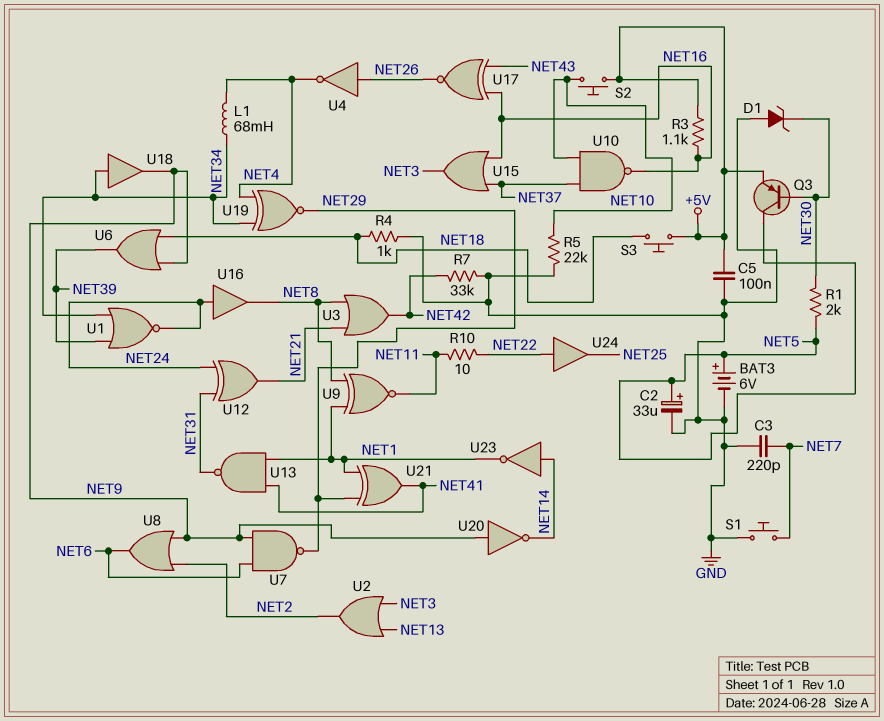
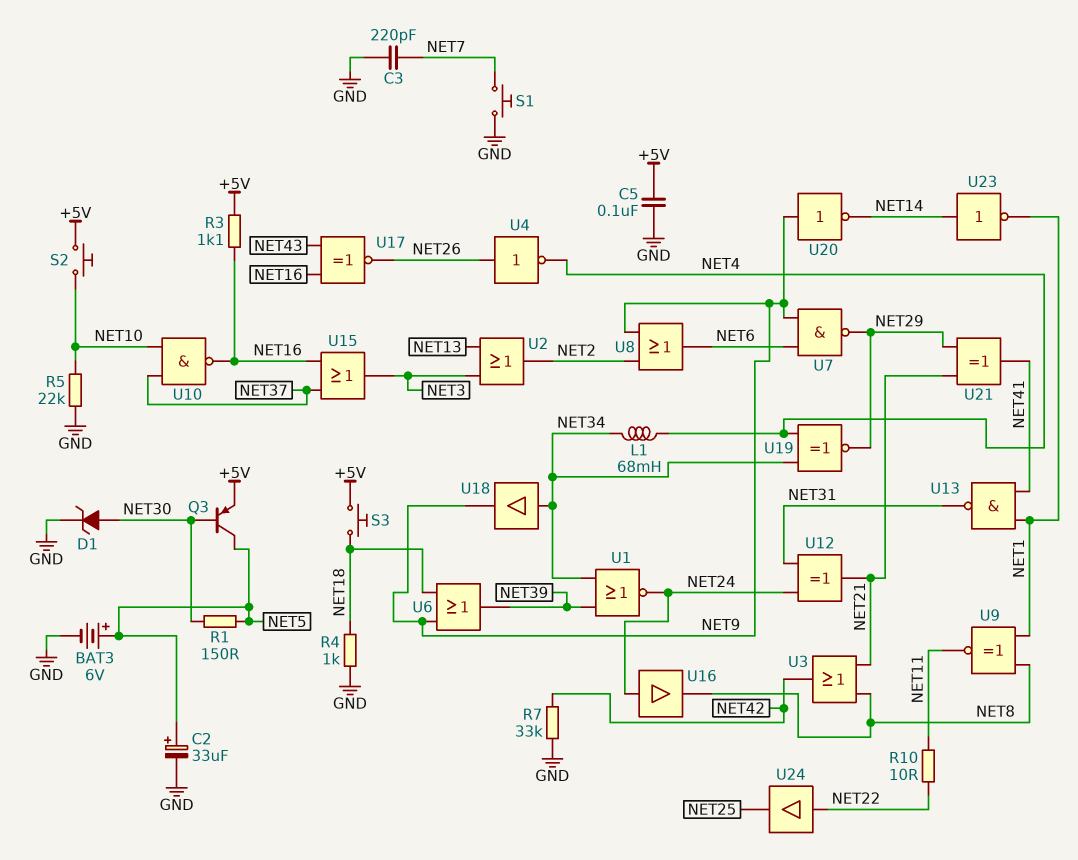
D1: zener (A GND, K NET30) -> zener (A NET30, K GND)
R1: 2k (NET5, NET30) -> 150 (NET5, NET30)
U21: XOR (in NET1, in NET29, out NET41) -> XOR (in NET21, in NET29, out NET41)

